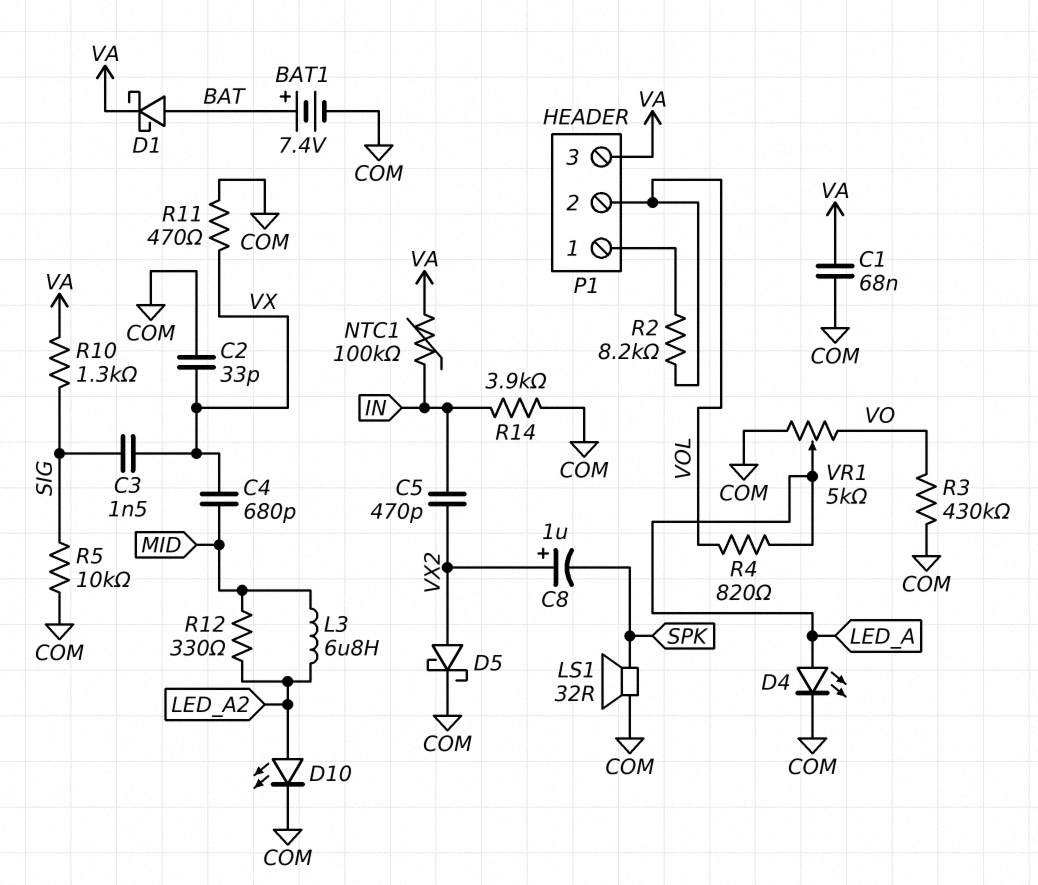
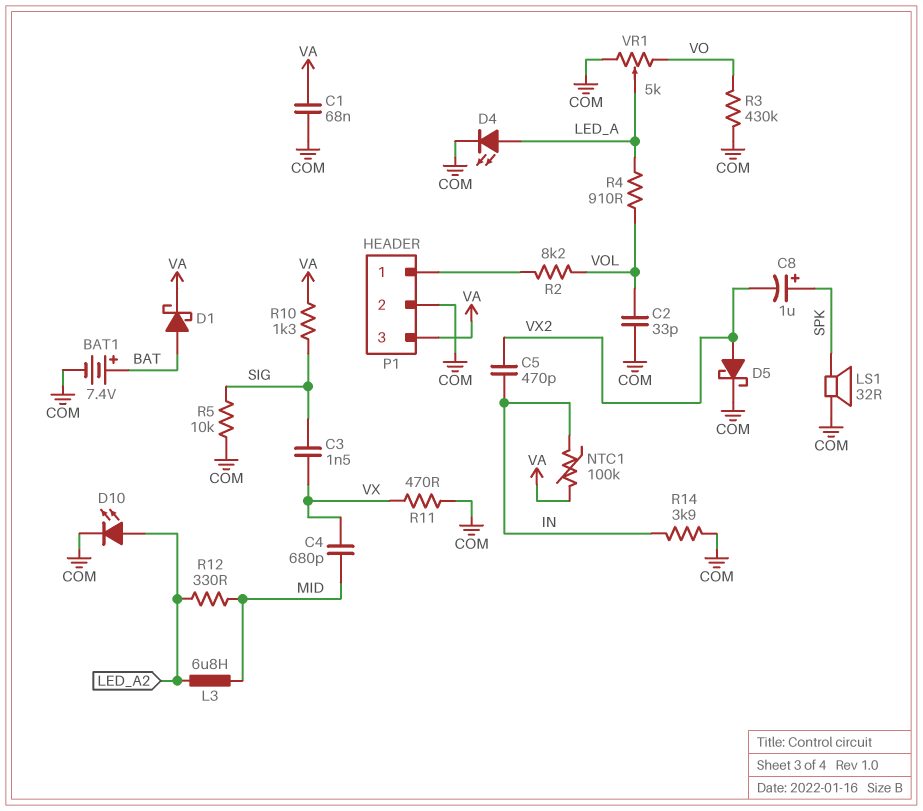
C2: 33pF (COM, VX) -> 33pF (COM, VOL)
C8: 1uF (plus VX2, minus SPK) -> 1uF (plus SPK, minus VX2)
P1 pin 2: VOL -> COM
R4: 820 (LED_A, VOL) -> 910 (LED_A, VOL)

